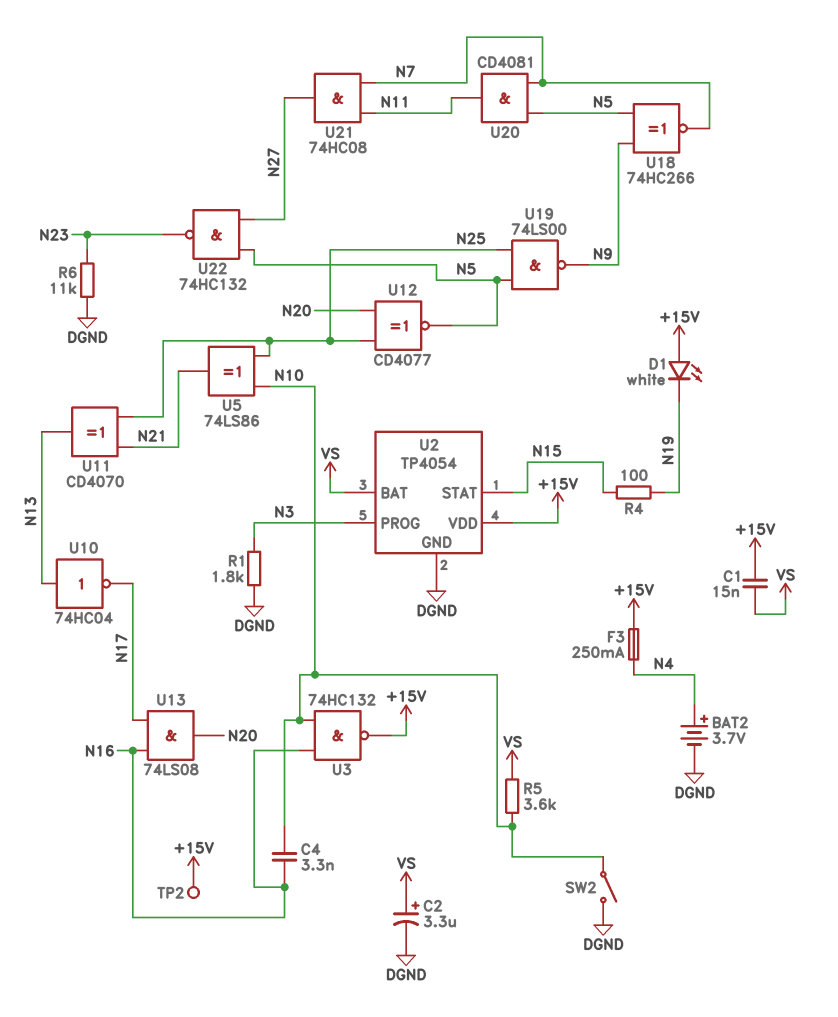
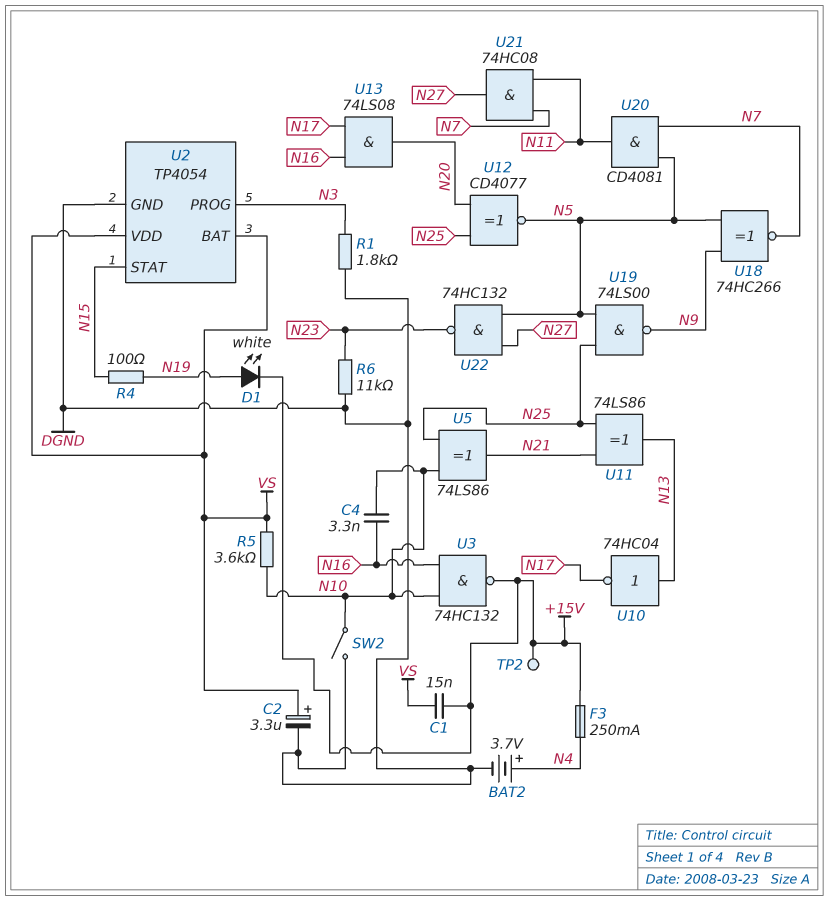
D1: LED white (A +15V, K N19) -> LED white (A N19, K +15V)
U2 pin VDD: +15V -> VS
U11: XOR CD4070 (in N21, in N25, out N13) -> XOR 74LS86 (in N21, in N25, out N13)

